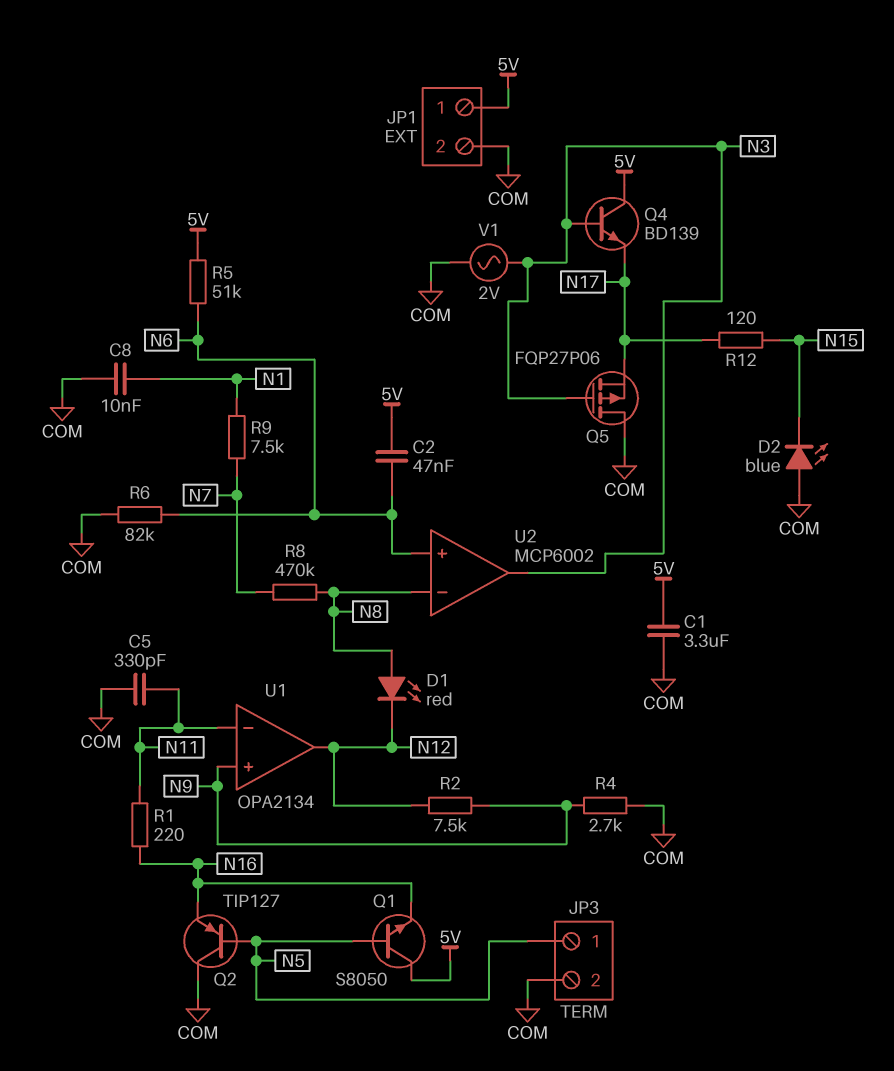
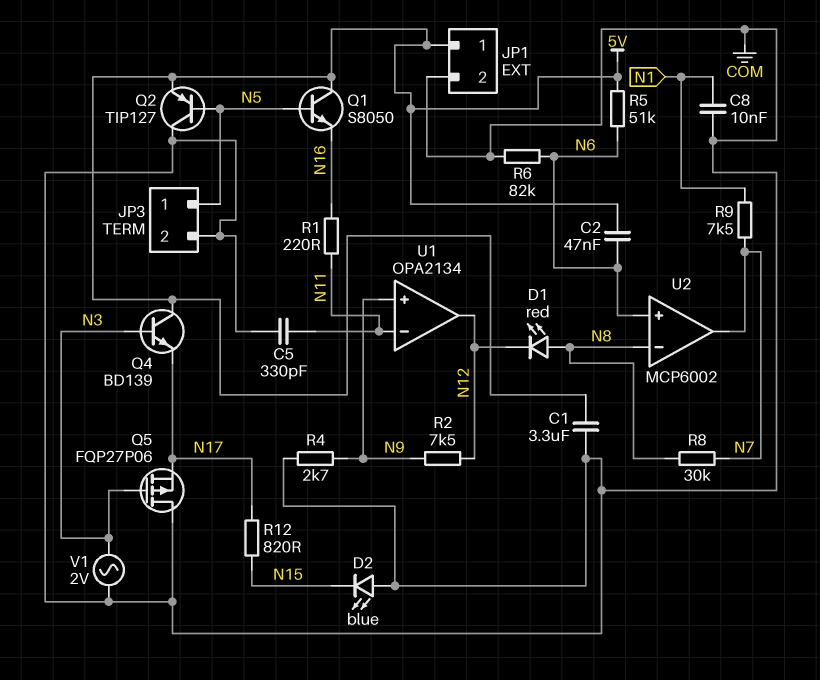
Q2: PNP TIP127 (B N5, C COM, E N16) -> PNP TIP127 (B N5, C COM, E 5V)
R8: 470k (N7, N8) -> 30k (N7, N8)
R12: 120 (N15, N17) -> 820 (N15, N17)
U2 pin out: N3 -> N7

